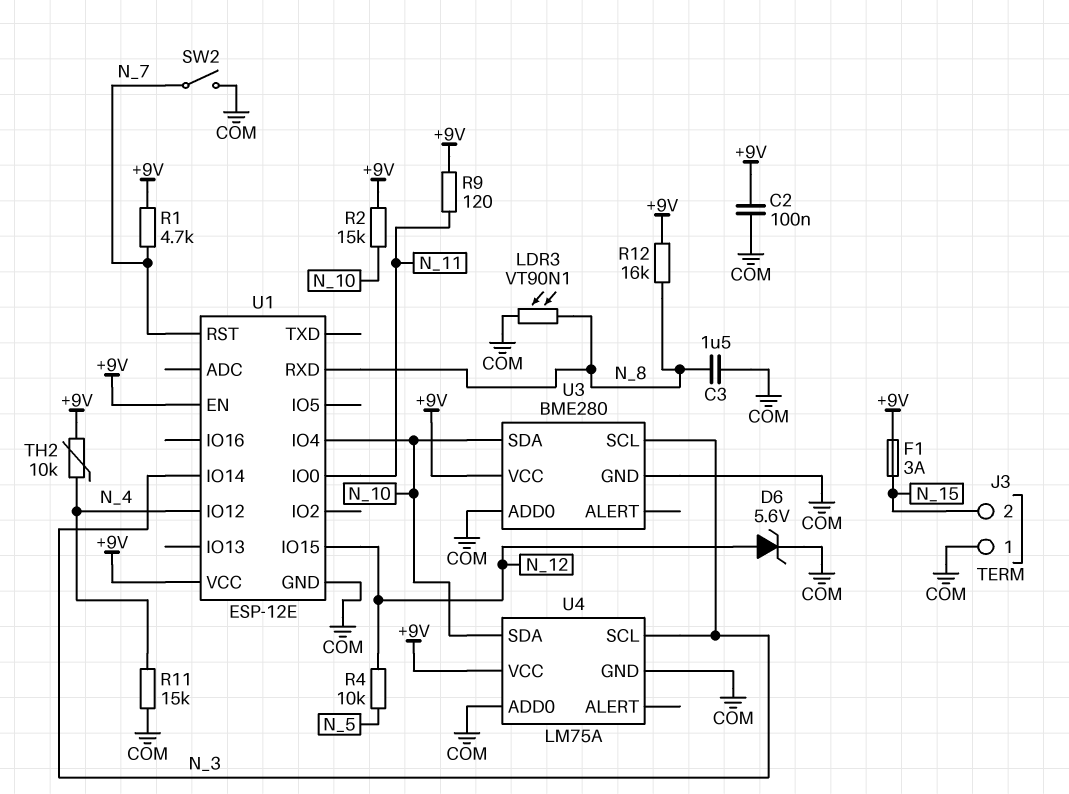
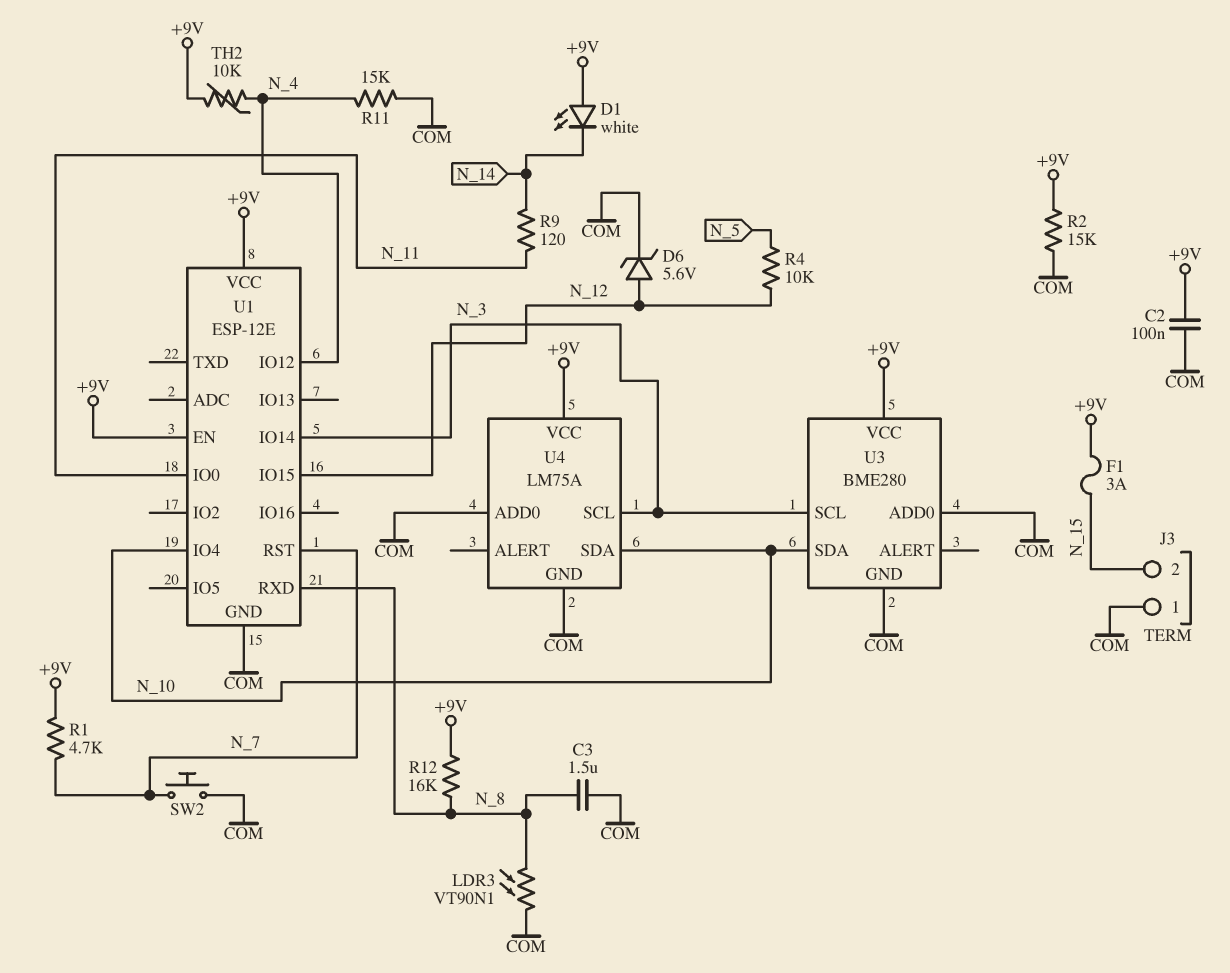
D1: none -> LED white (A +9V, K N_14)
R2: 15k (+9V, N_10) -> 15k (+9V, COM)
R9: 120 (+9V, N_11) -> 120 (N_11, N_14)
SW2: switch (COM, N_7) -> button (COM, N_7)

